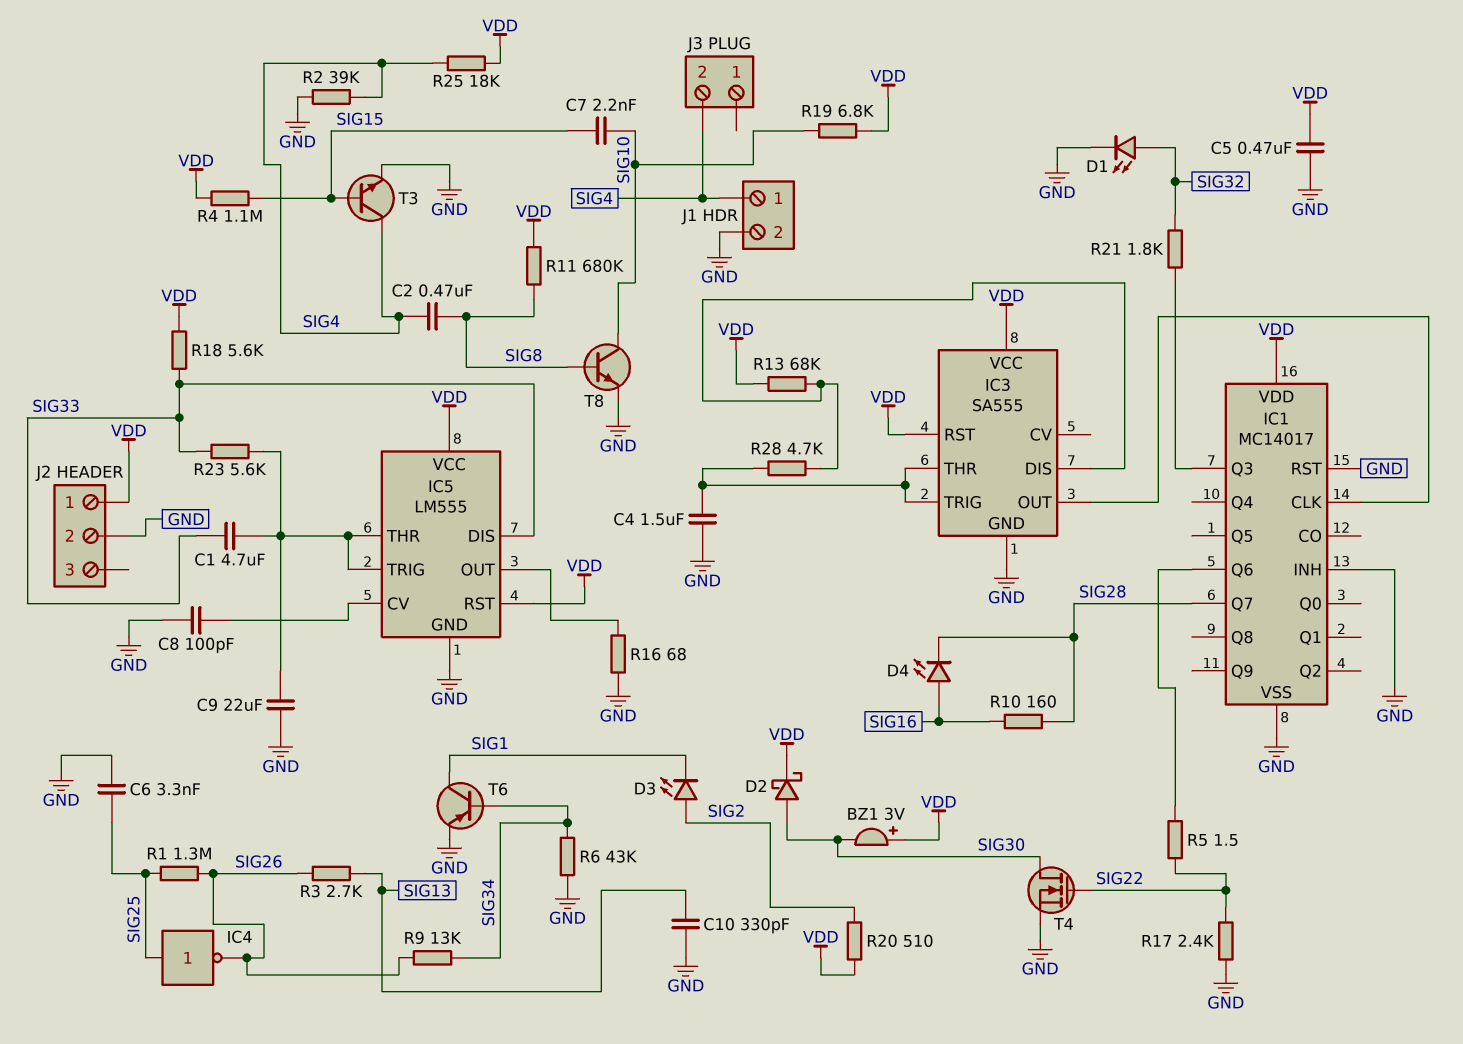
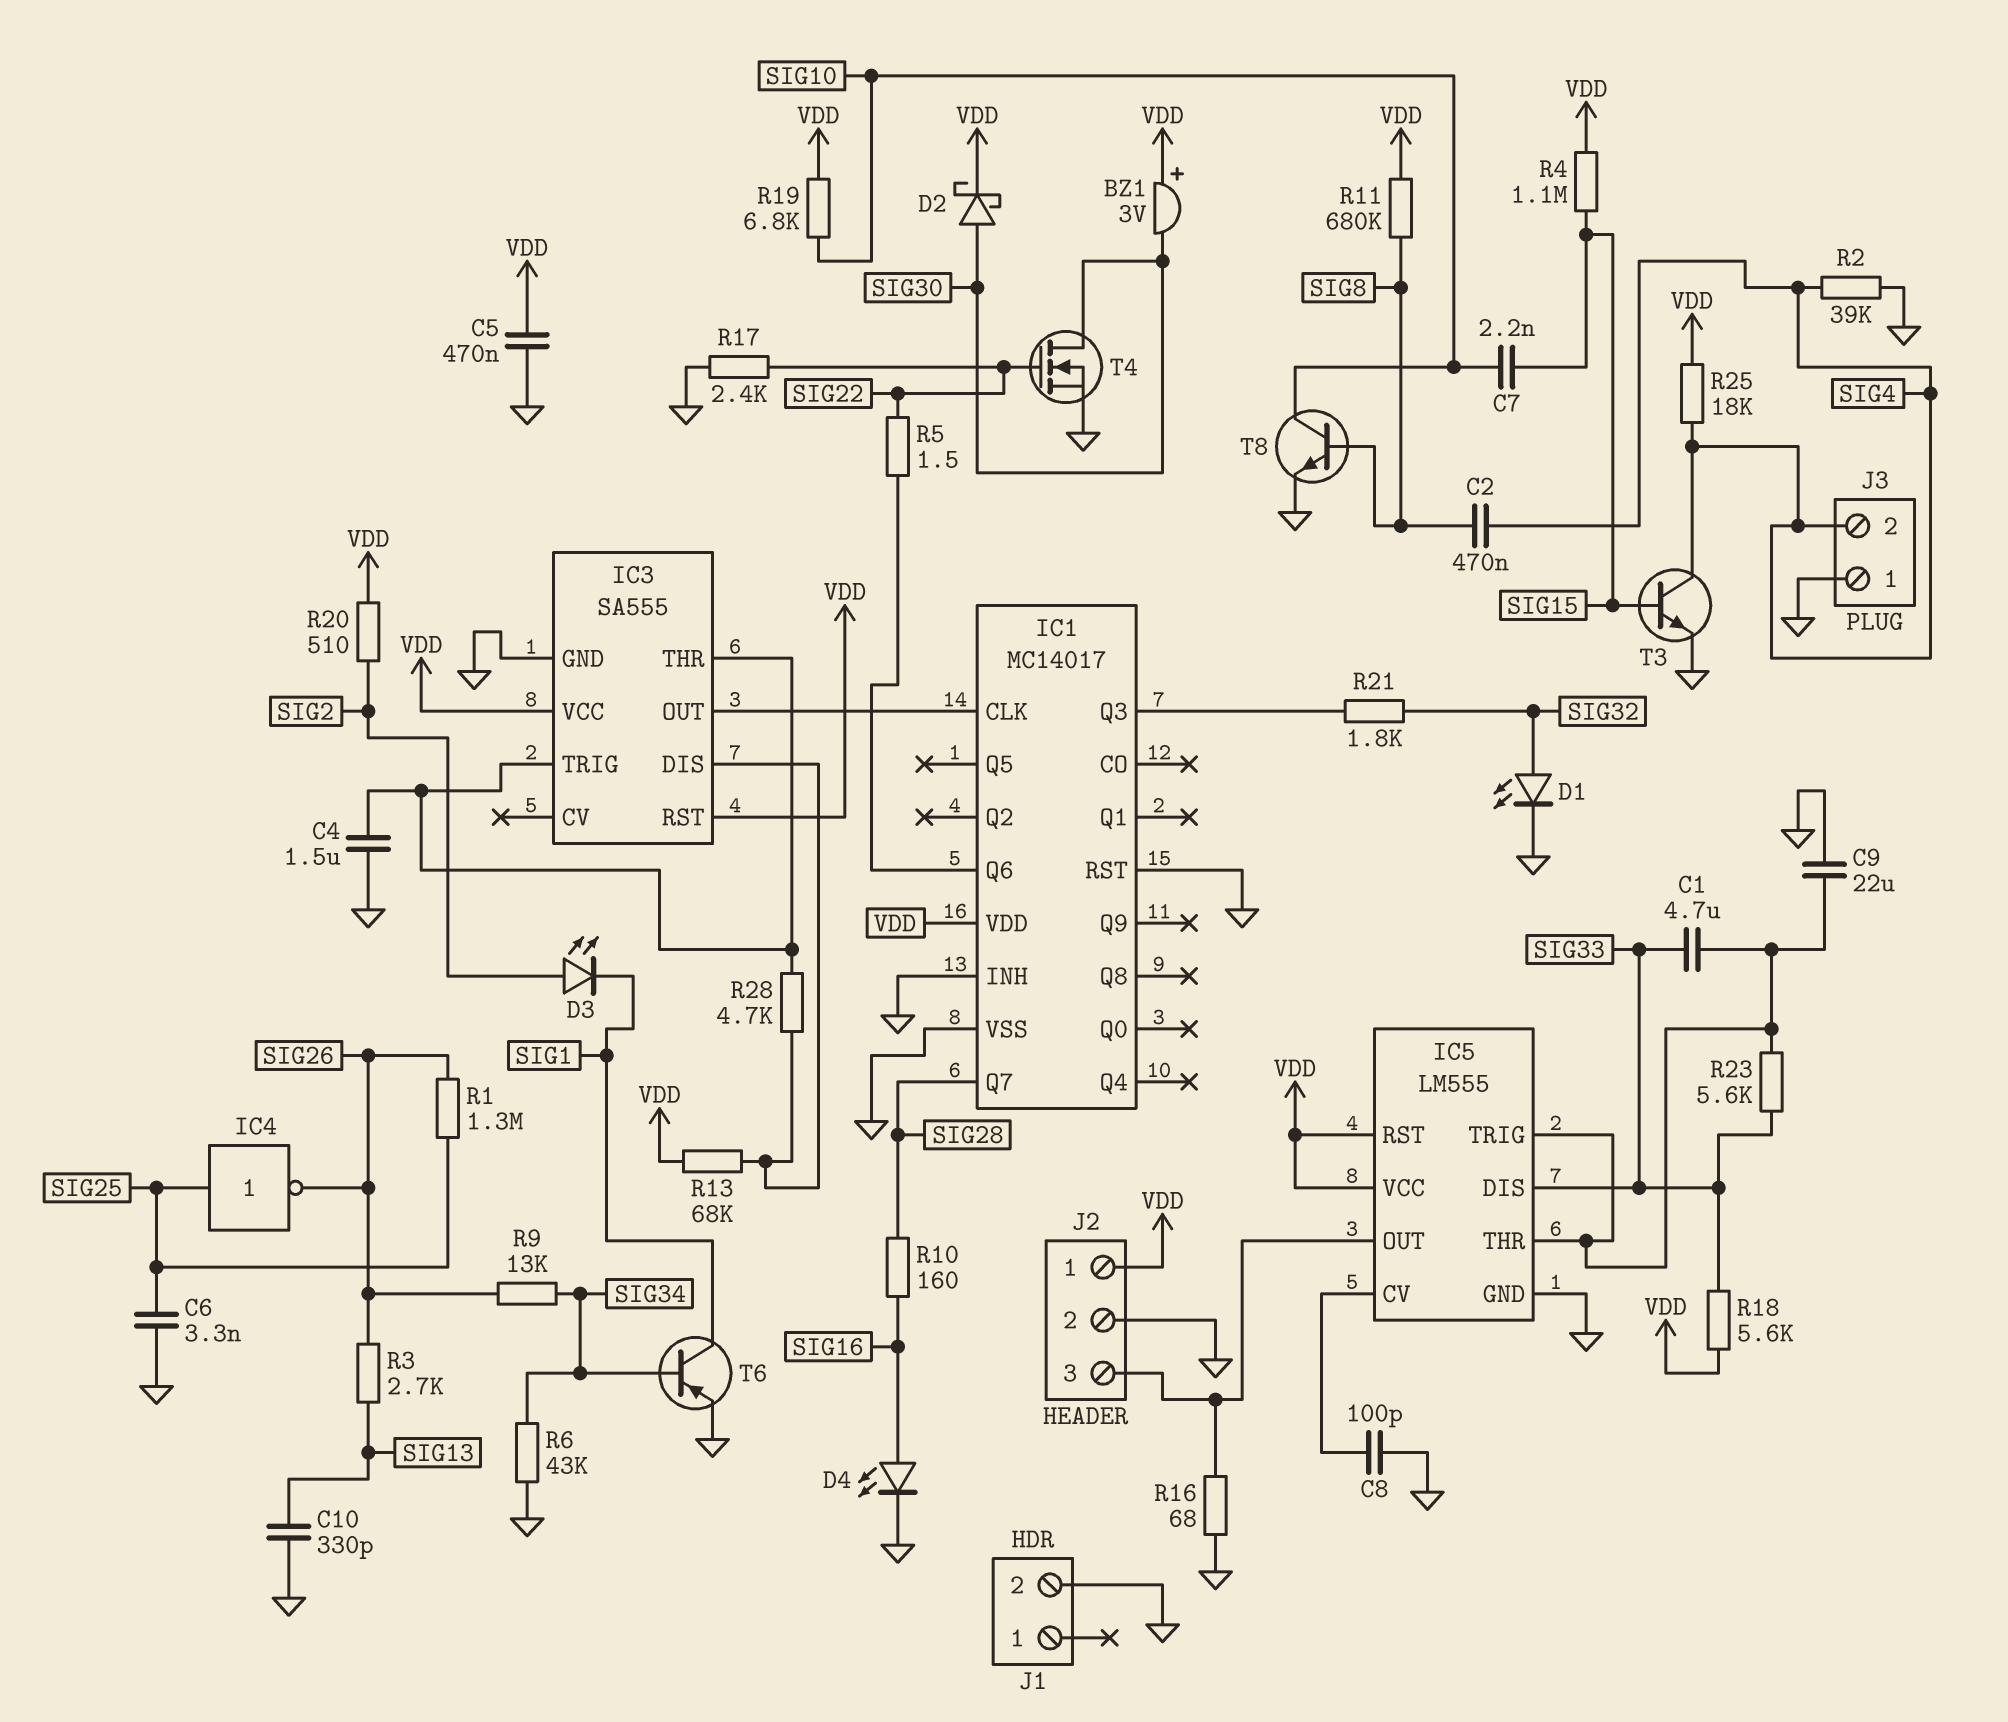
D4: LED (A SIG16, K SIG28) -> LED (A SIG16, K GND)
J1 pin 1: SIG4 -> none
J2 pin 3: none -> IC5/OUT
J3 pin 1: none -> GND

